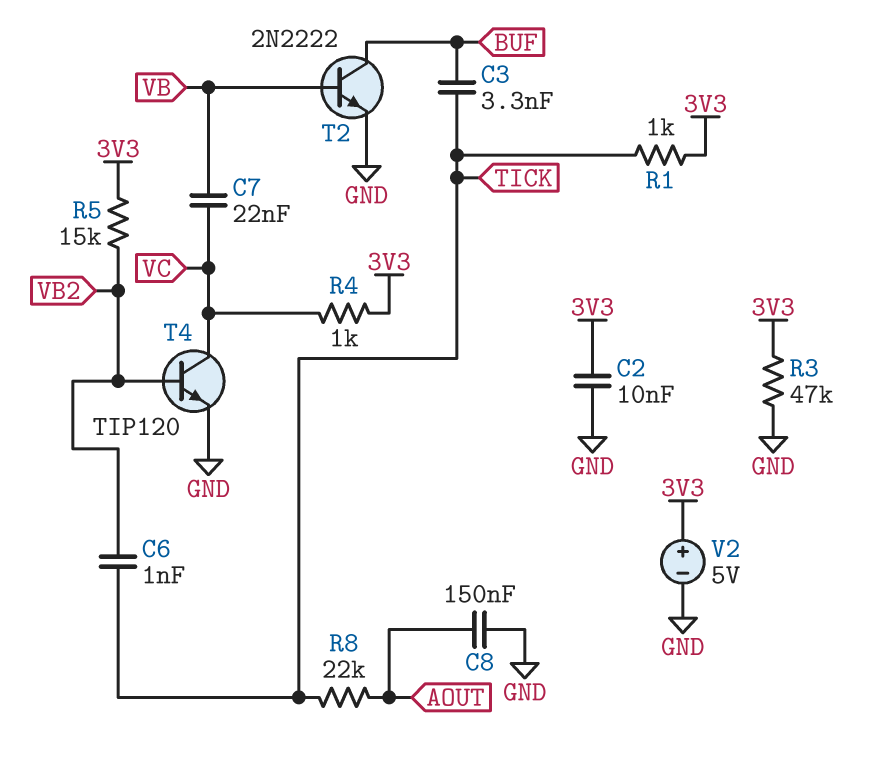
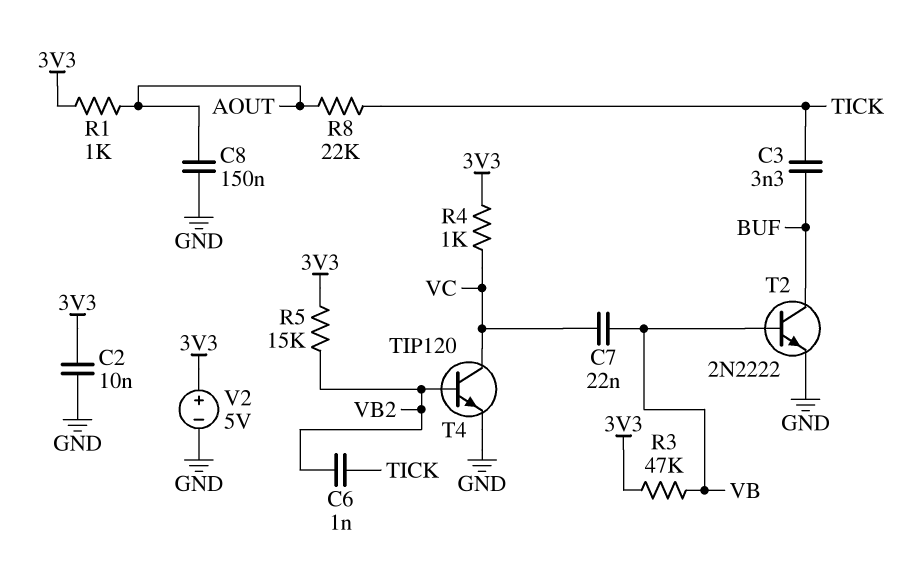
R1: 1k (3V3, TICK) -> 1k (3V3, AOUT)
R3: 47k (3V3, GND) -> 47k (3V3, VB)

